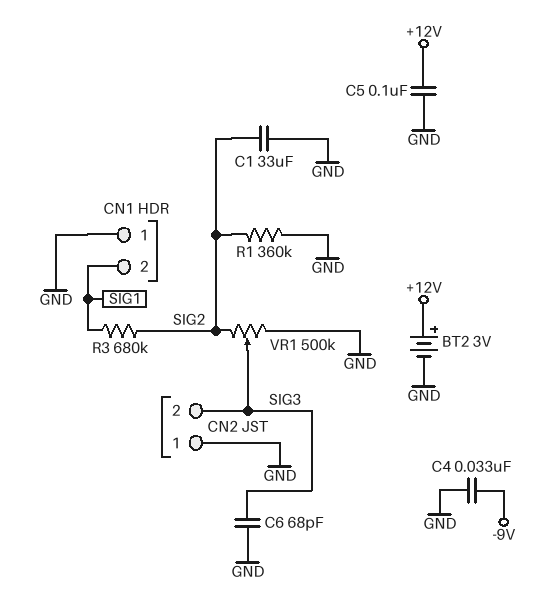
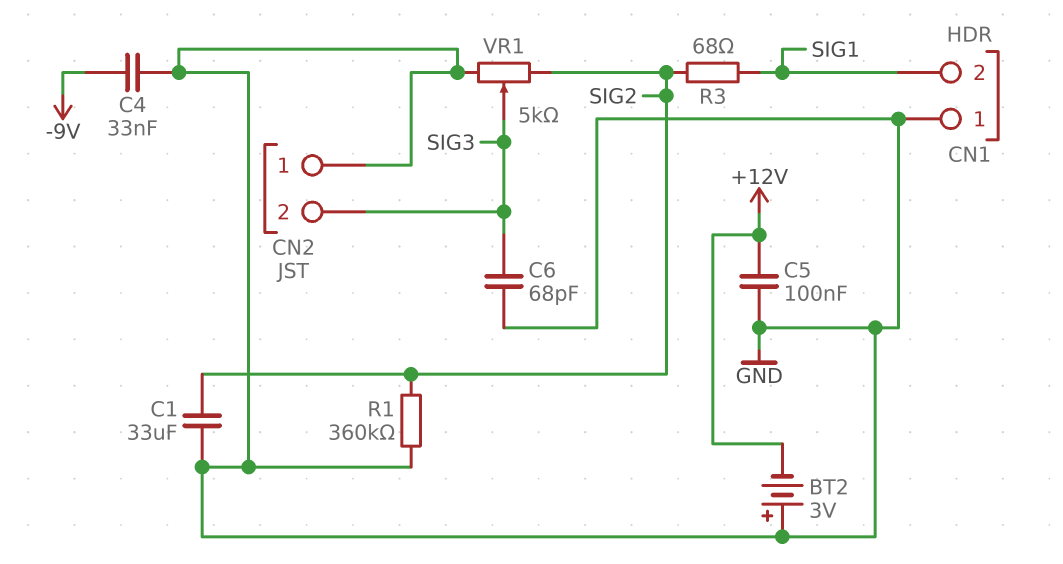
BT2: 3V (plus +12V, minus GND) -> 3V (plus GND, minus +12V)
R3: 680k (SIG1, SIG2) -> 68 (SIG1, SIG2)
VR1: 500k (GND, SIG2, wiper SIG3) -> 5k (GND, SIG2, wiper SIG3)

